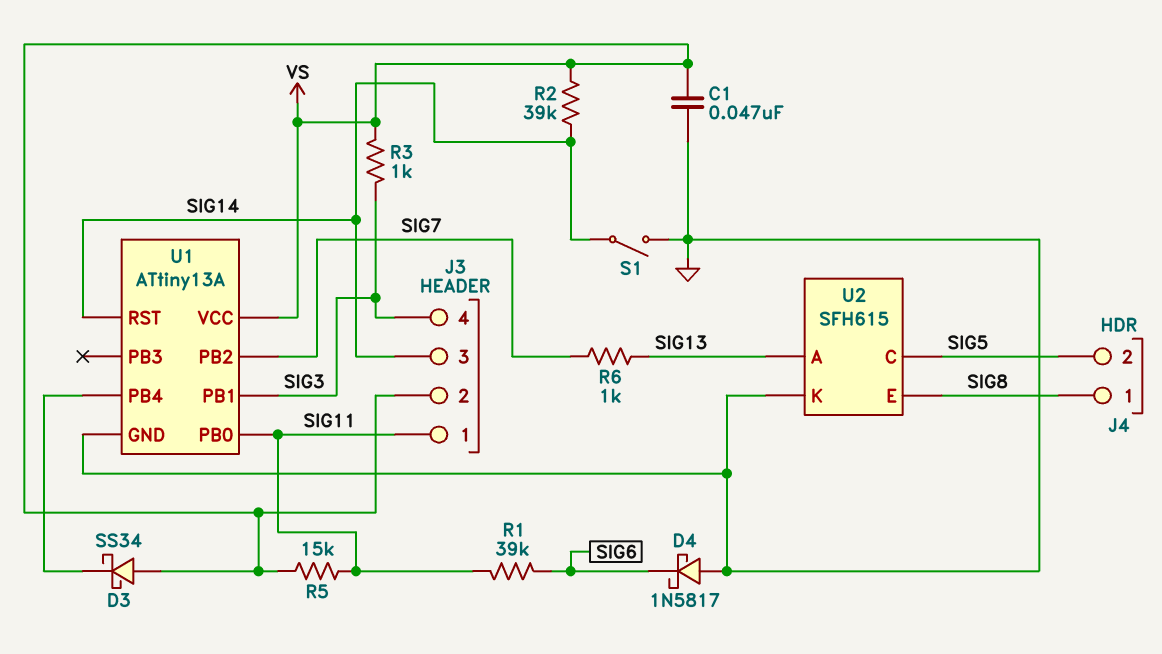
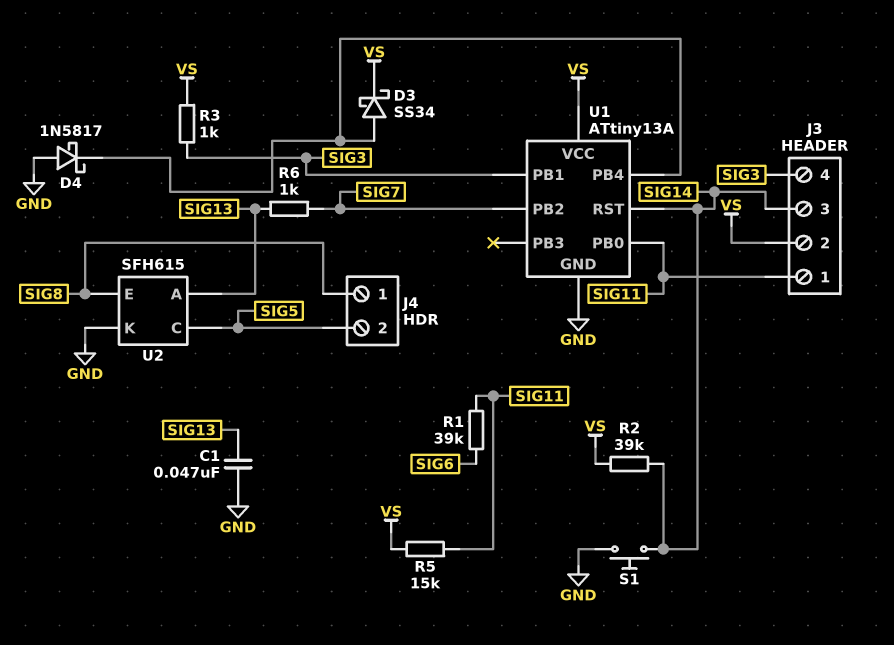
C1: 47nF (GND, VS) -> 47nF (GND, SIG13)
D3: schottky SS34 (A VS, K U1/PB4) -> schottky SS34 (A U1/PB4, K VS)
D4: schottky 1N5817 (A GND, K SIG6) -> schottky 1N5817 (A GND, K U1/PB4)
S1: switch (GND, SIG14) -> button (GND, SIG14)

